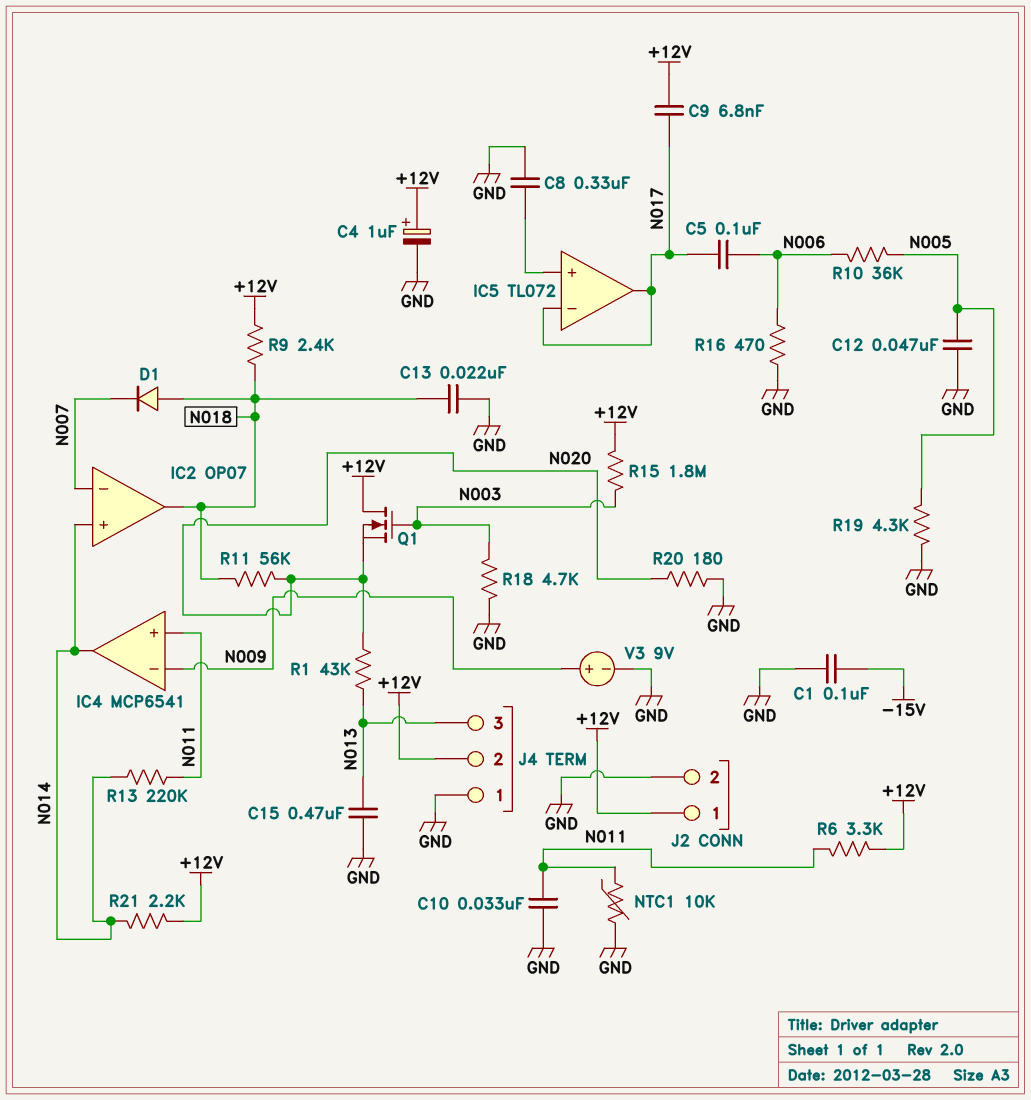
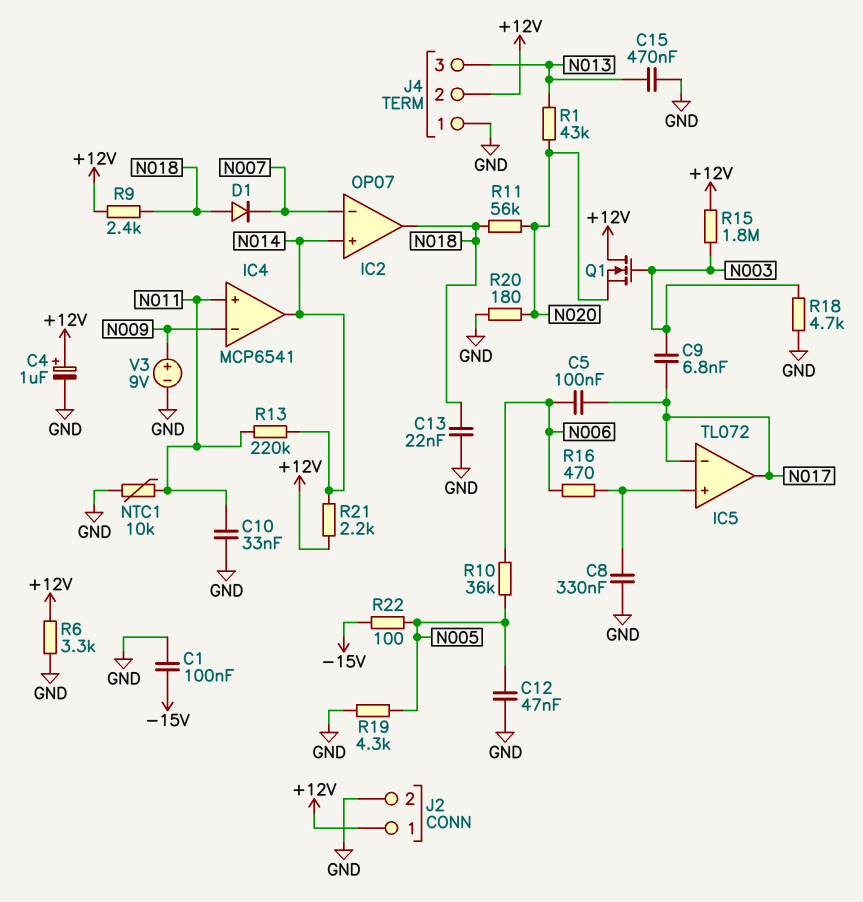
C9: 6.8nF (+12V, N017) -> 6.8nF (N003, N017)
R6: 3.3k (+12V, N011) -> 3.3k (+12V, GND)
R16: 470 (GND, N006) -> 470 (IC5/in+, N006)
R22: none -> 100 (-15V, N005)

